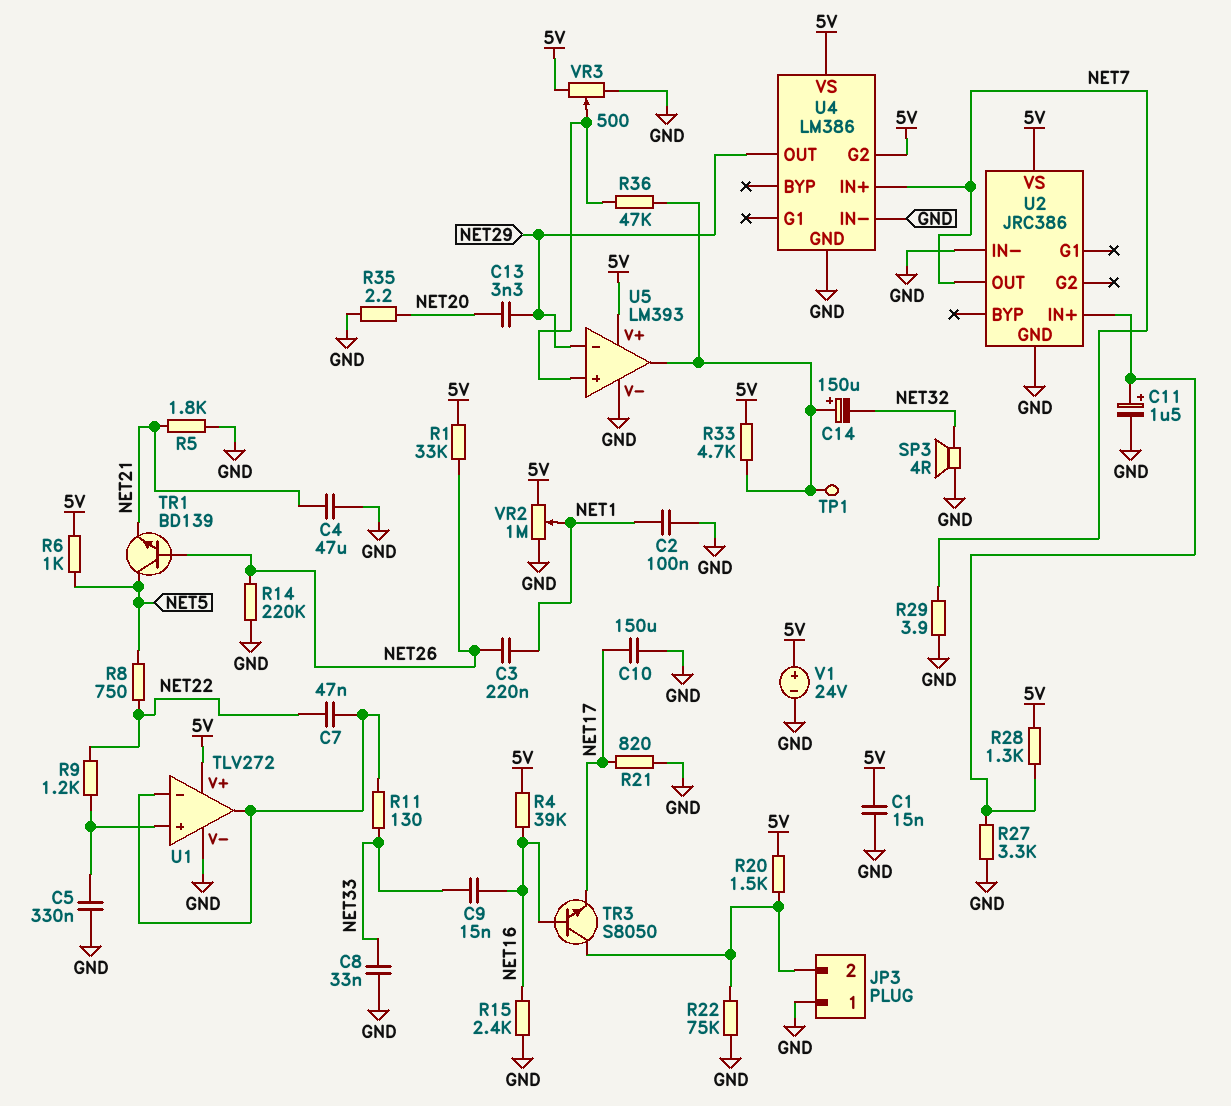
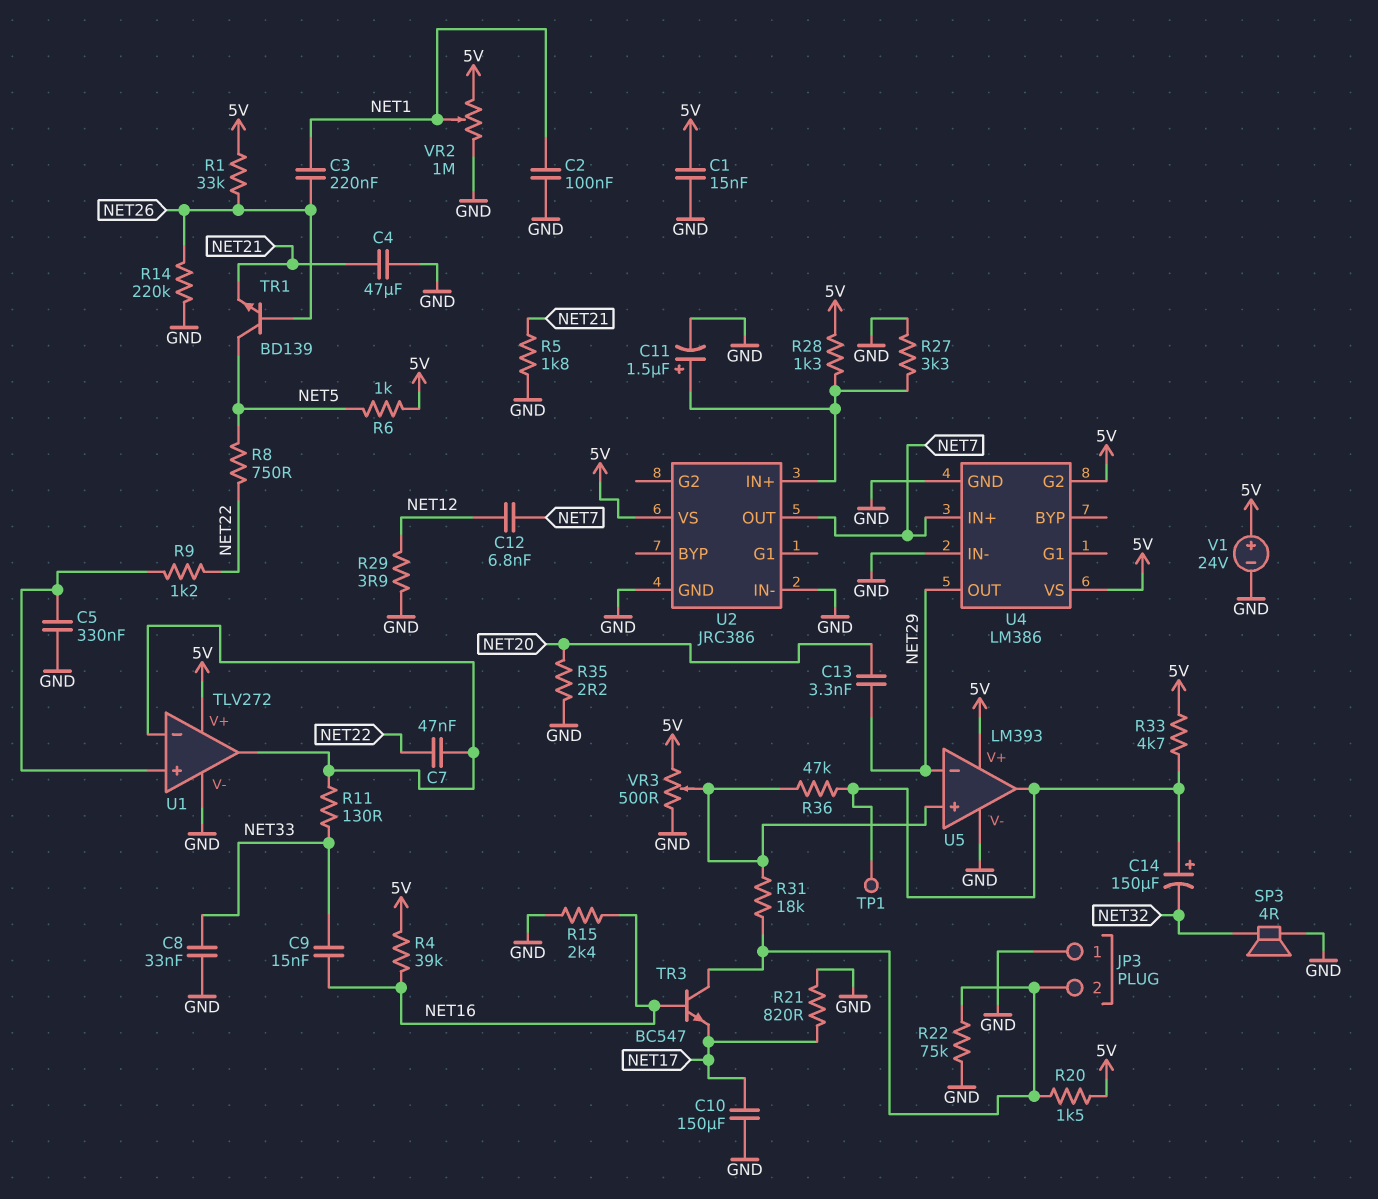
C12: none -> 6.8nF (NET7, NET12)
R29: 3.9 (GND, NET7) -> 3.9 (GND, NET12)
R31: none -> 18k (JP3/2, U5/in+)
TR3: NPN S8050 (B NET16, C JP3/2, E NET17) -> NPN BC547 (B NET16, C JP3/2, E NET17)

